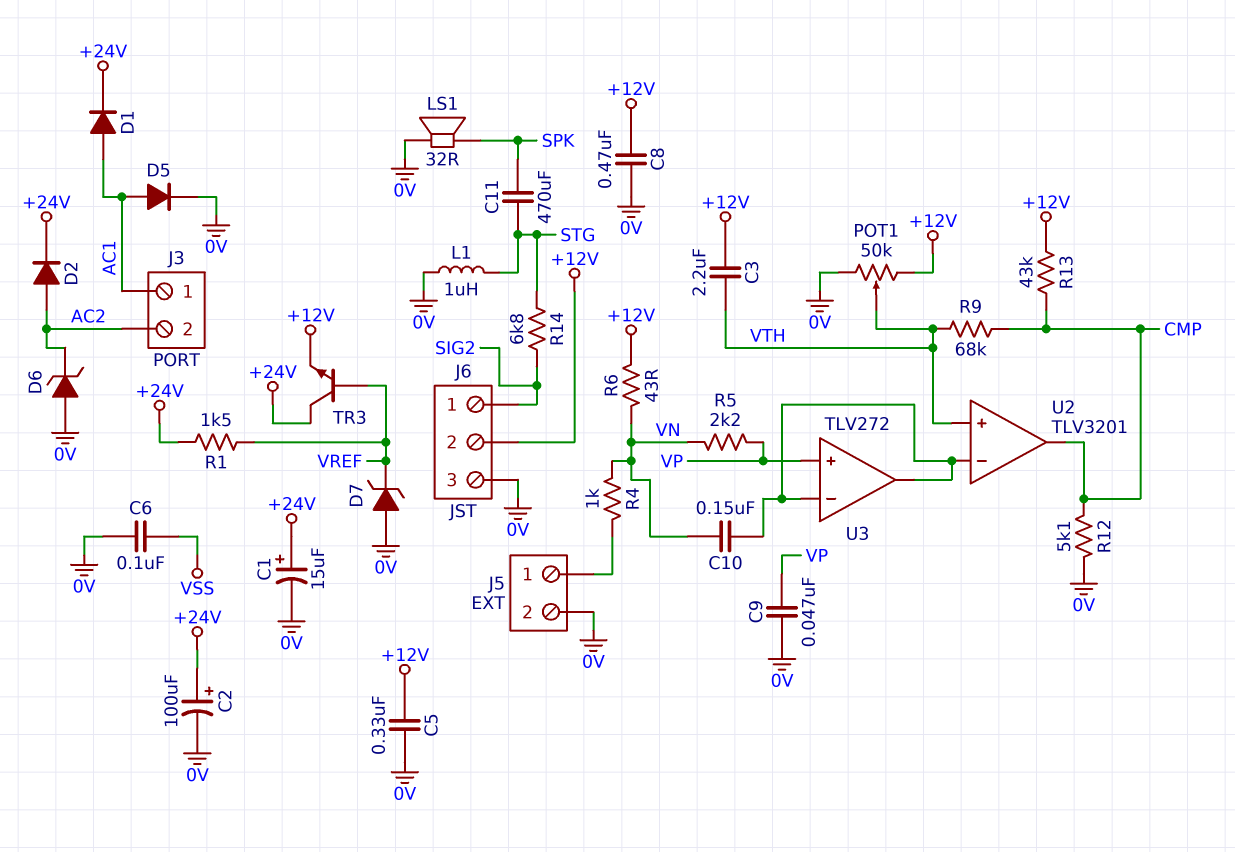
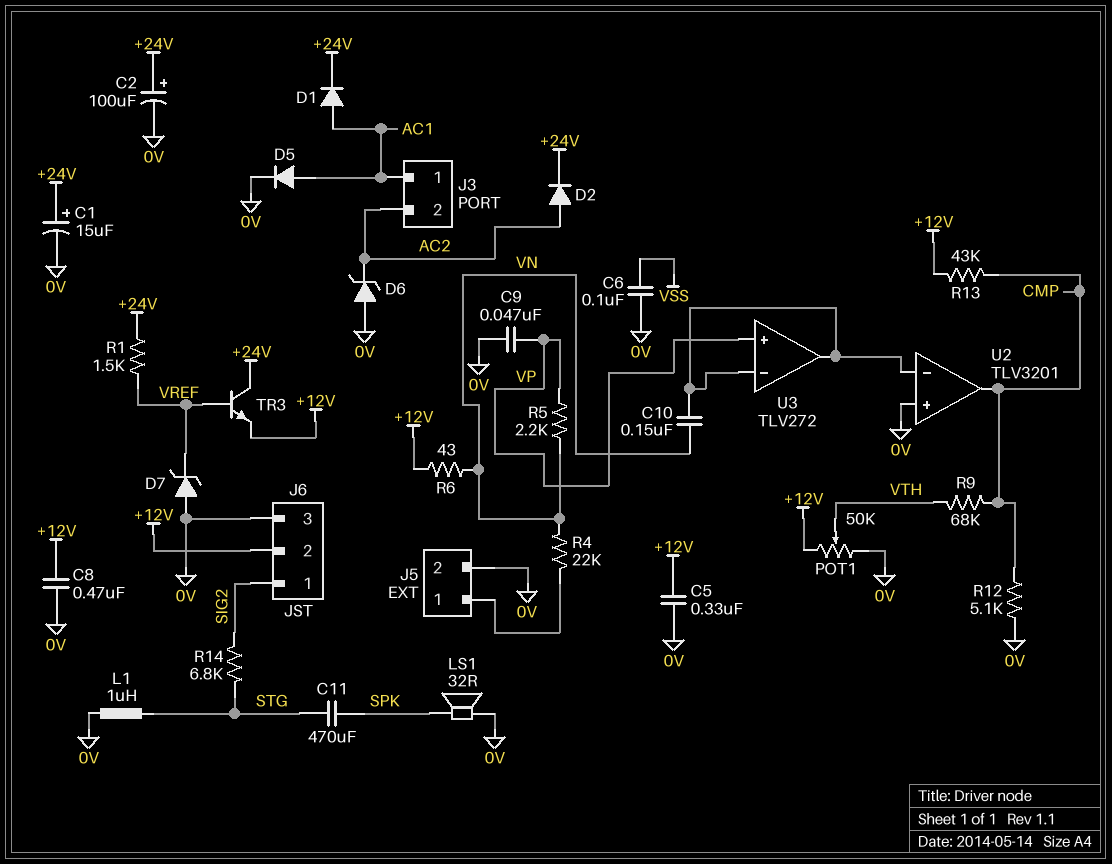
C3: 2.2uF (+12V, VTH) -> none
R4: 1k (J5/1, VN) -> 22k (J5/1, VN)
U2 pin in+: VTH -> 0V

